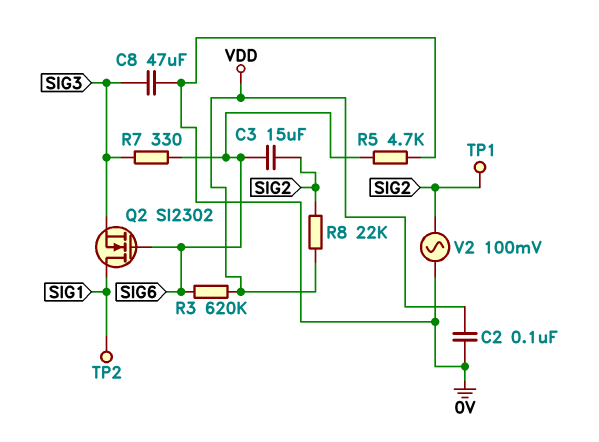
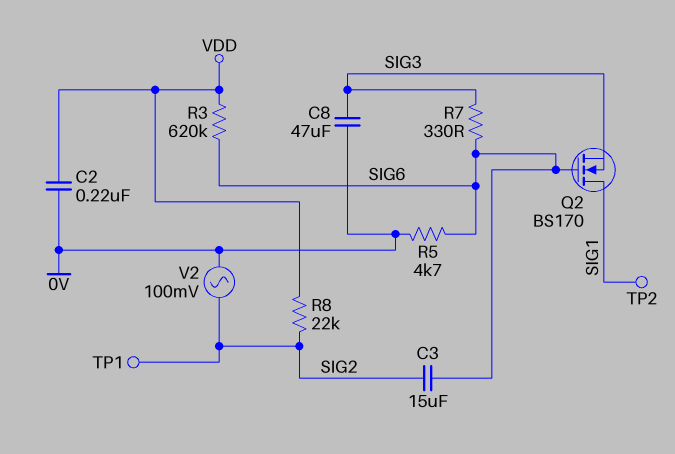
C2: 100nF (0V, VDD) -> 220nF (0V, VDD)
Q2: NMOS SI2302 (G SIG6, D SIG1, S SIG3) -> NMOS BS170 (G SIG6, D SIG1, S SIG3)

